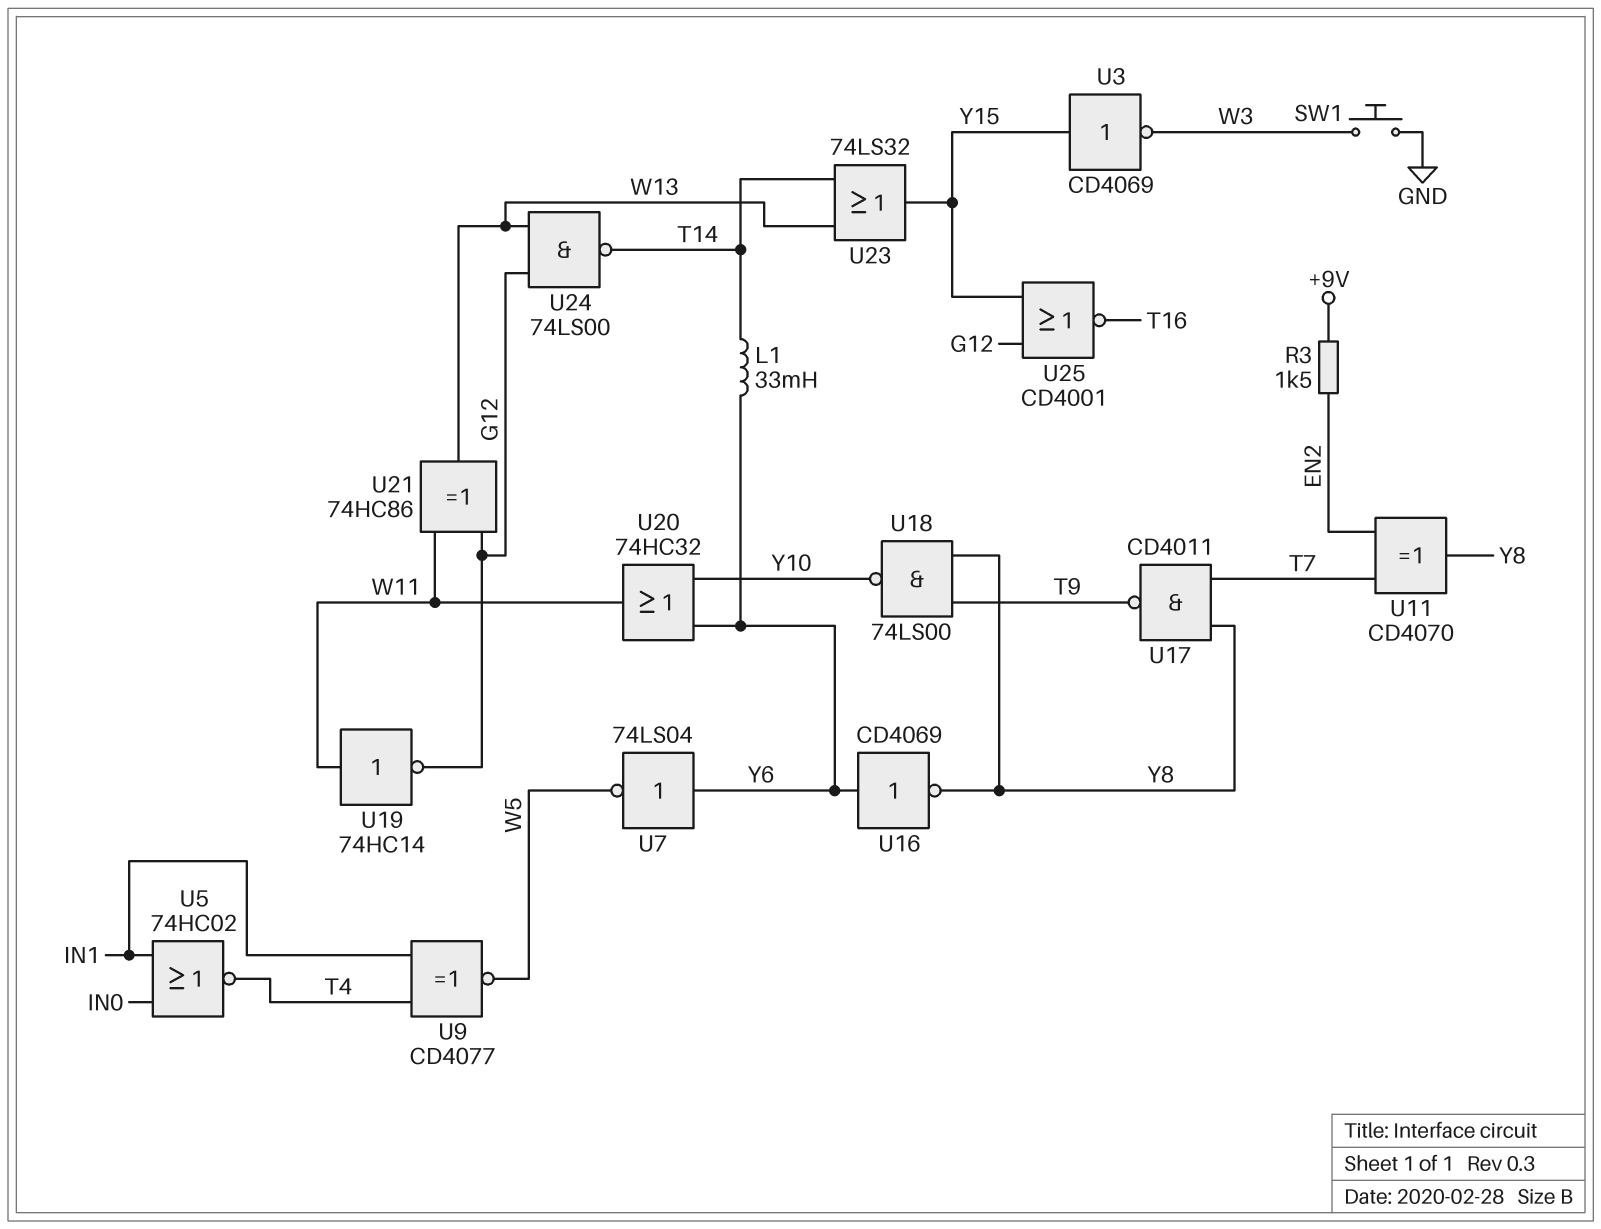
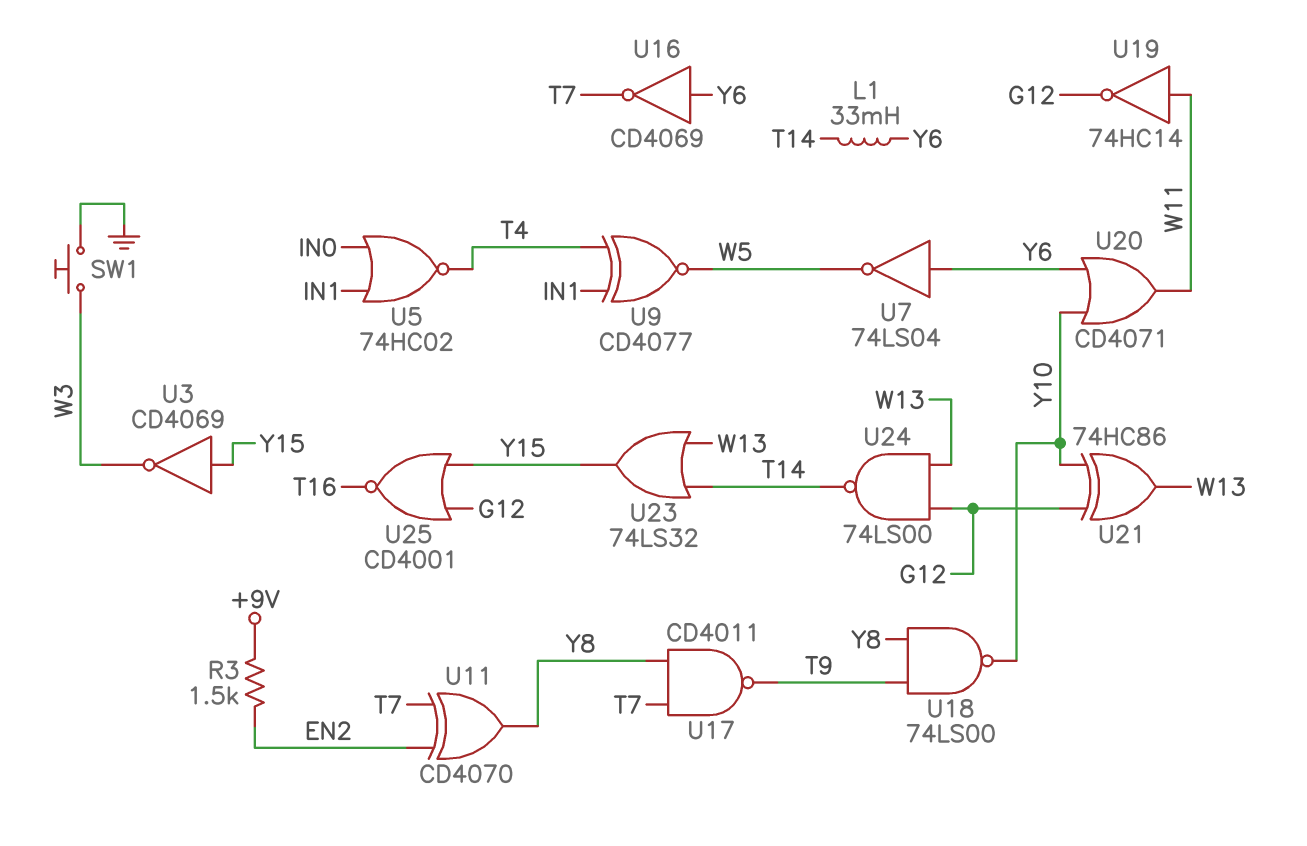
U16: NOT CD4069 (in Y6, out Y8) -> NOT CD4069 (in Y6, out T7)
U20: OR 74HC32 (in Y6, in Y10, out W11) -> OR CD4071 (in Y6, in Y10, out W11)
U21: XOR 74HC86 (in G12, in W11, out W13) -> XOR 74HC86 (in G12, in Y10, out W13)

